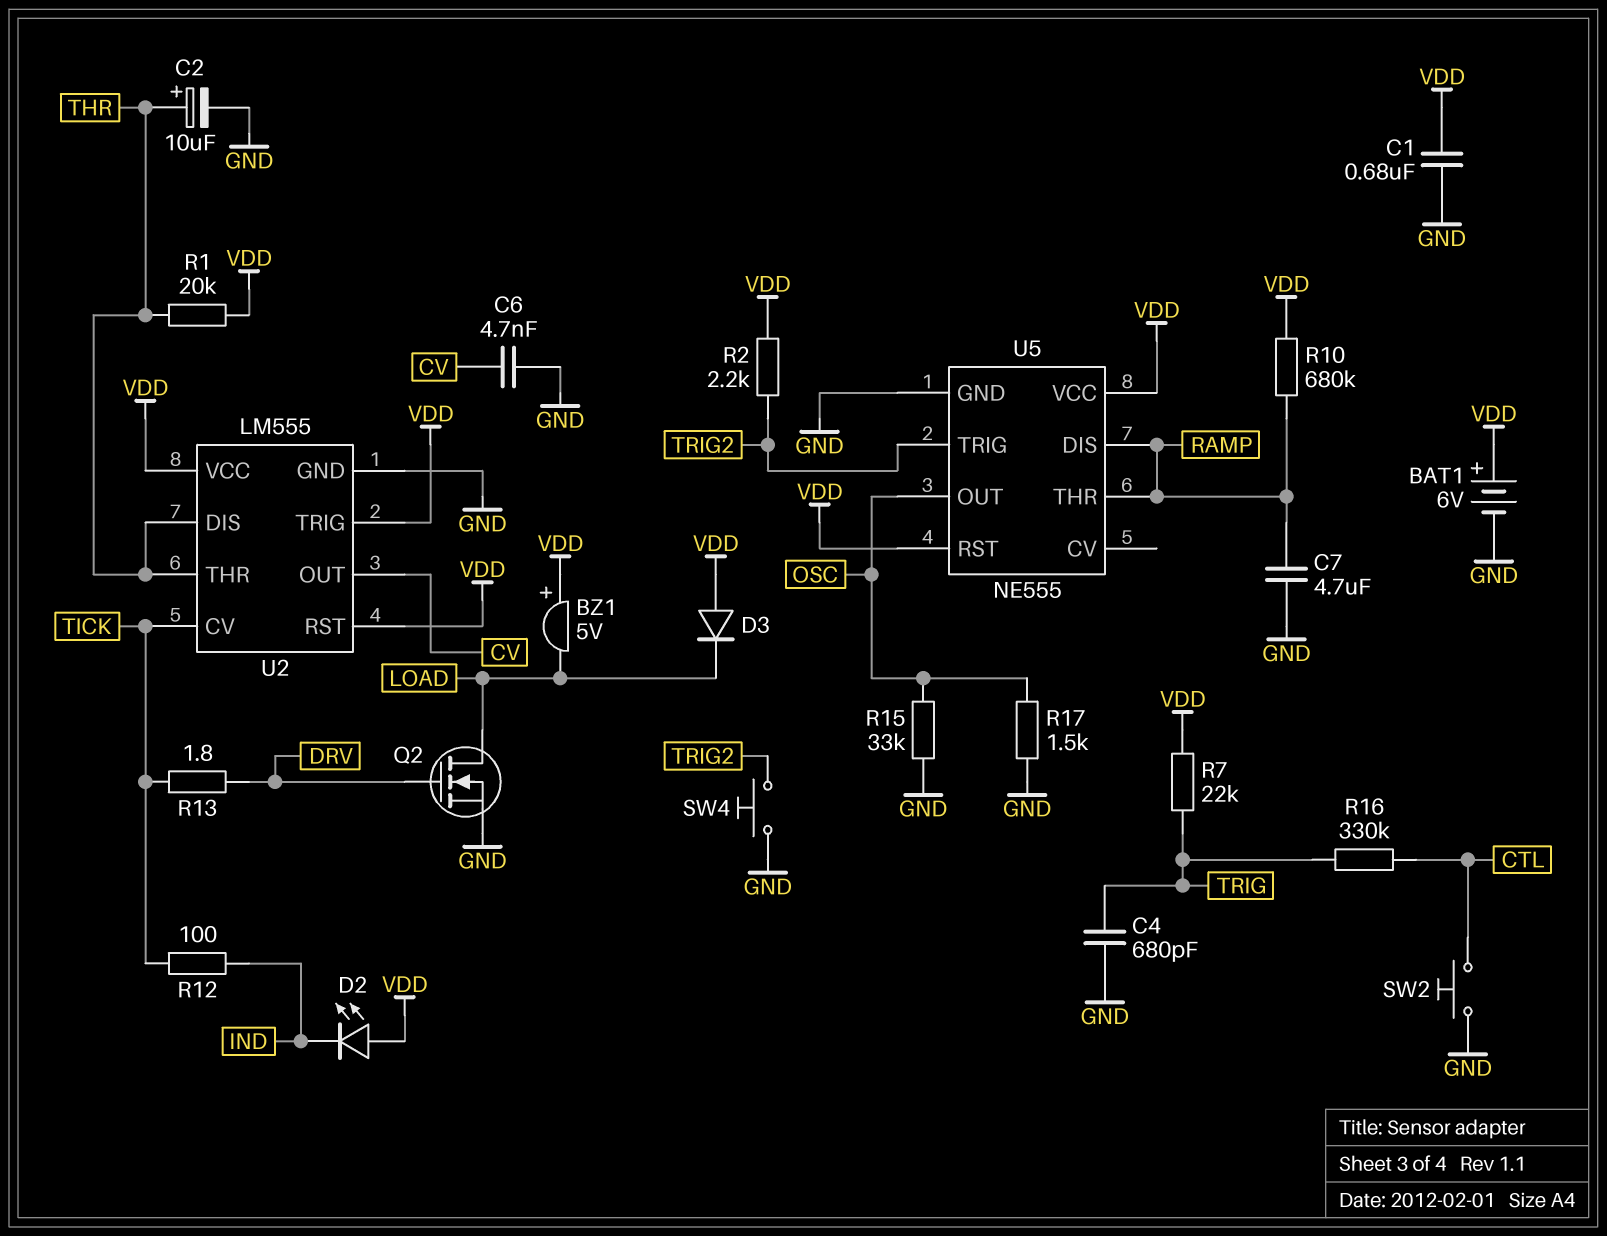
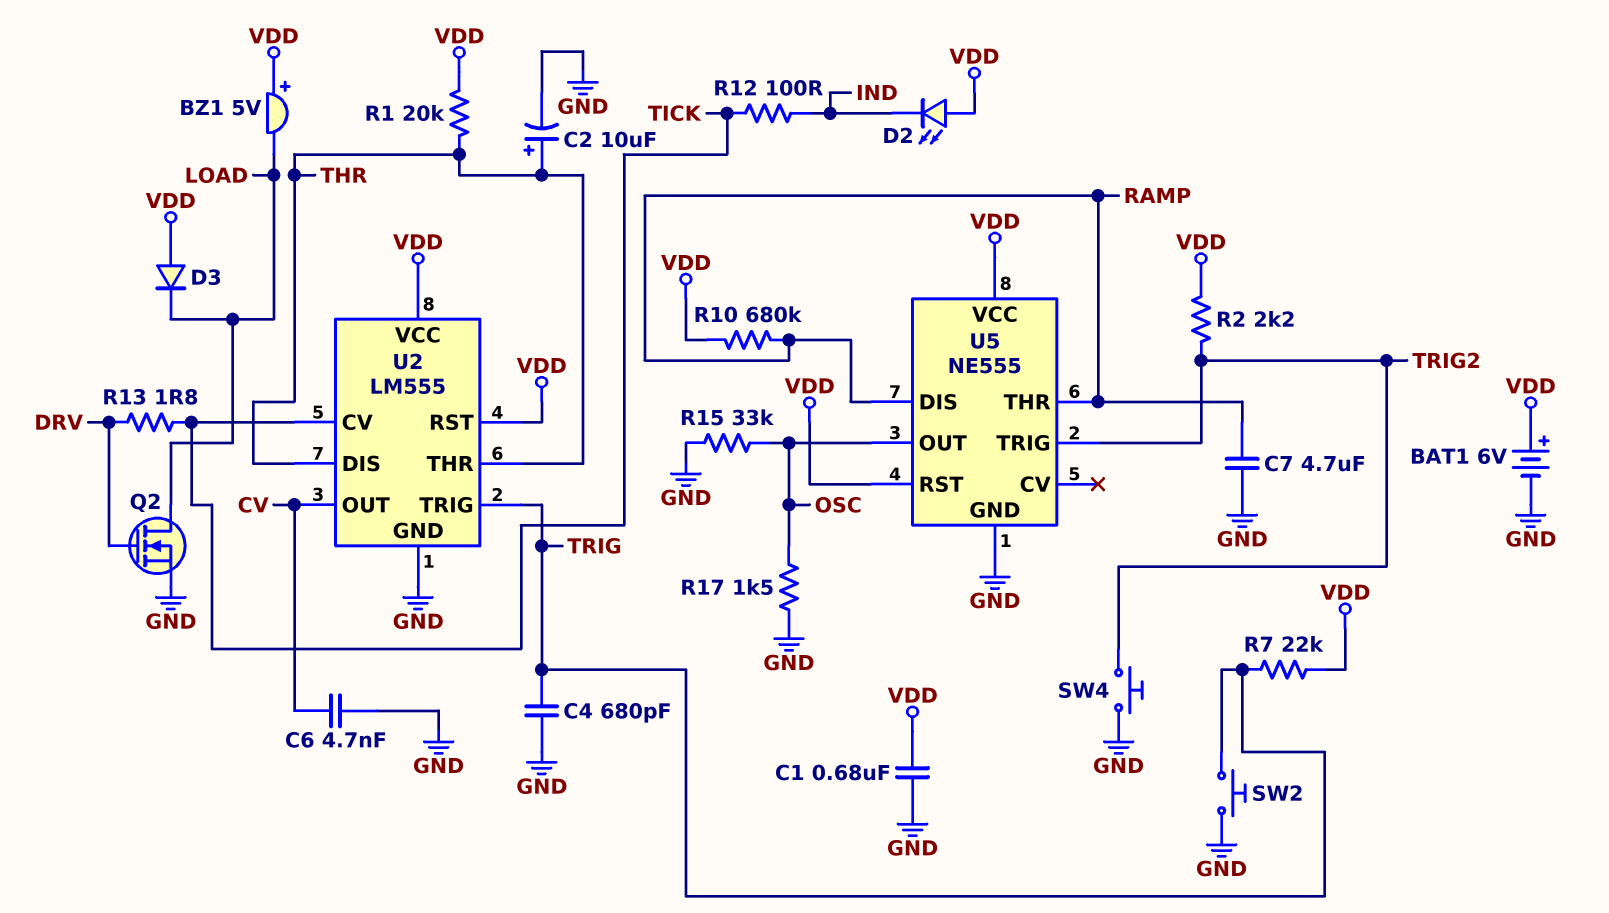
R16: 330k (CTL, TRIG) -> none
SW2: button (CTL, GND) -> button (GND, TRIG)
U2 pin TRIG: VDD -> TRIG

